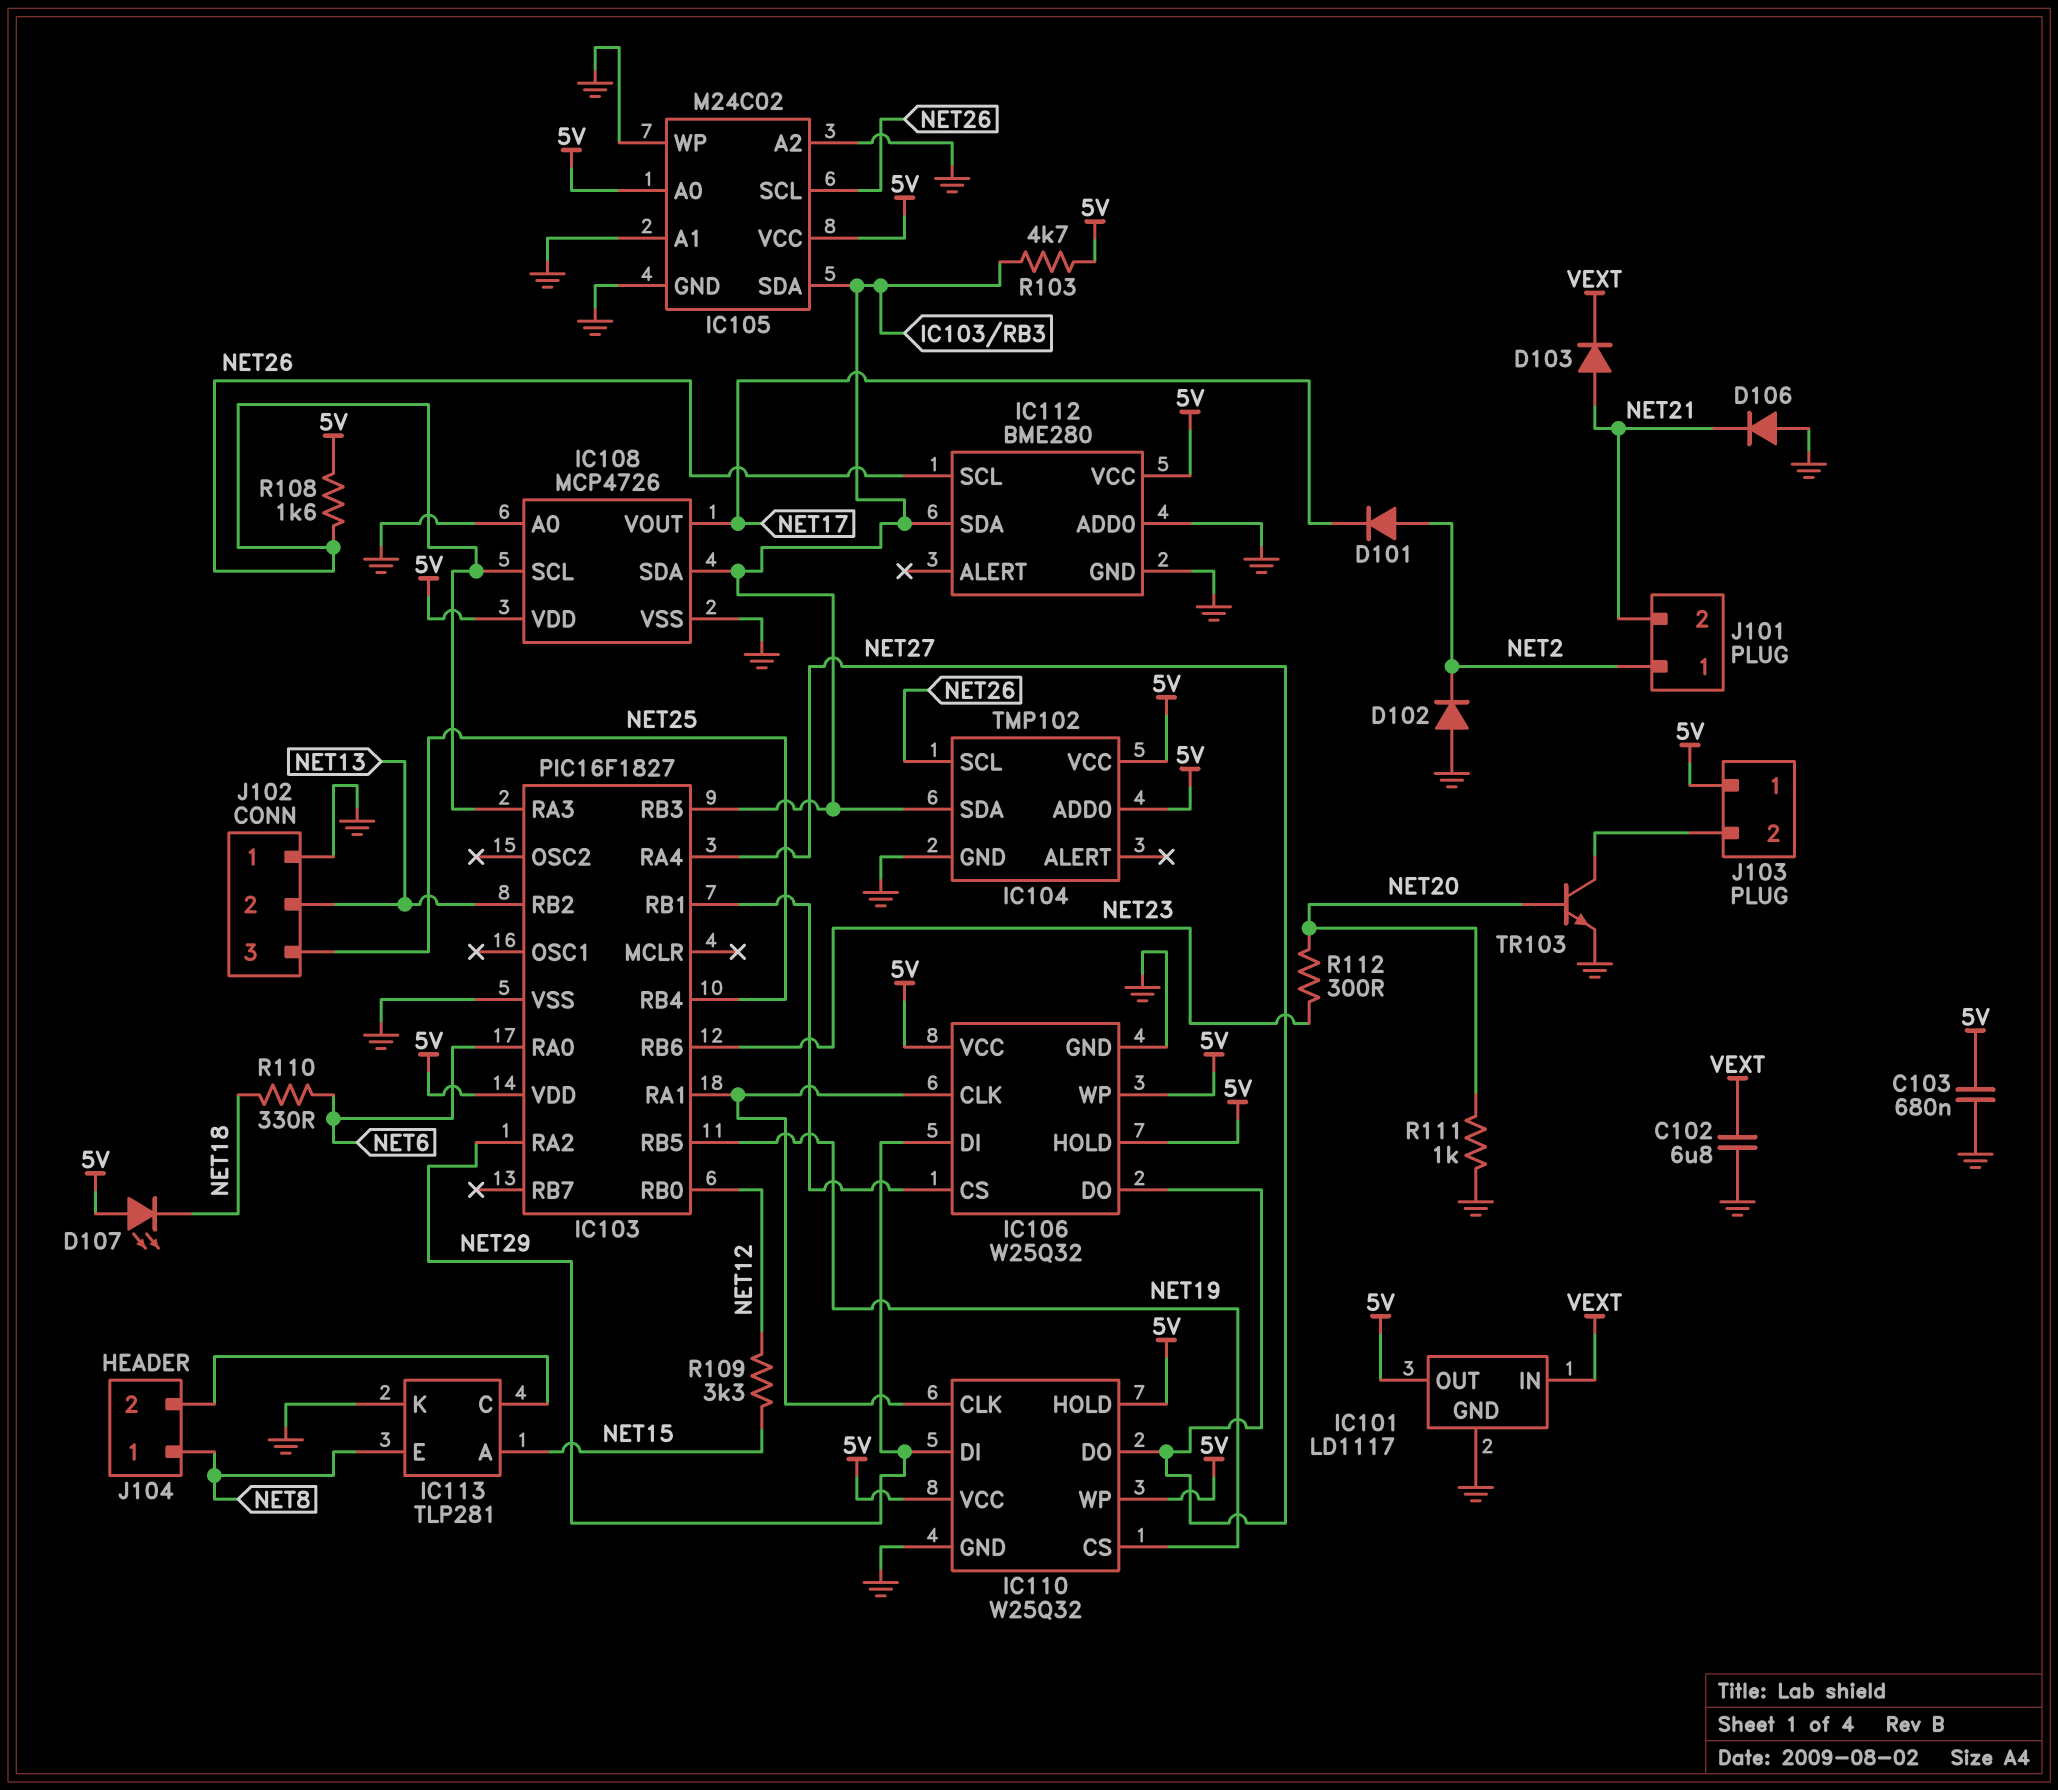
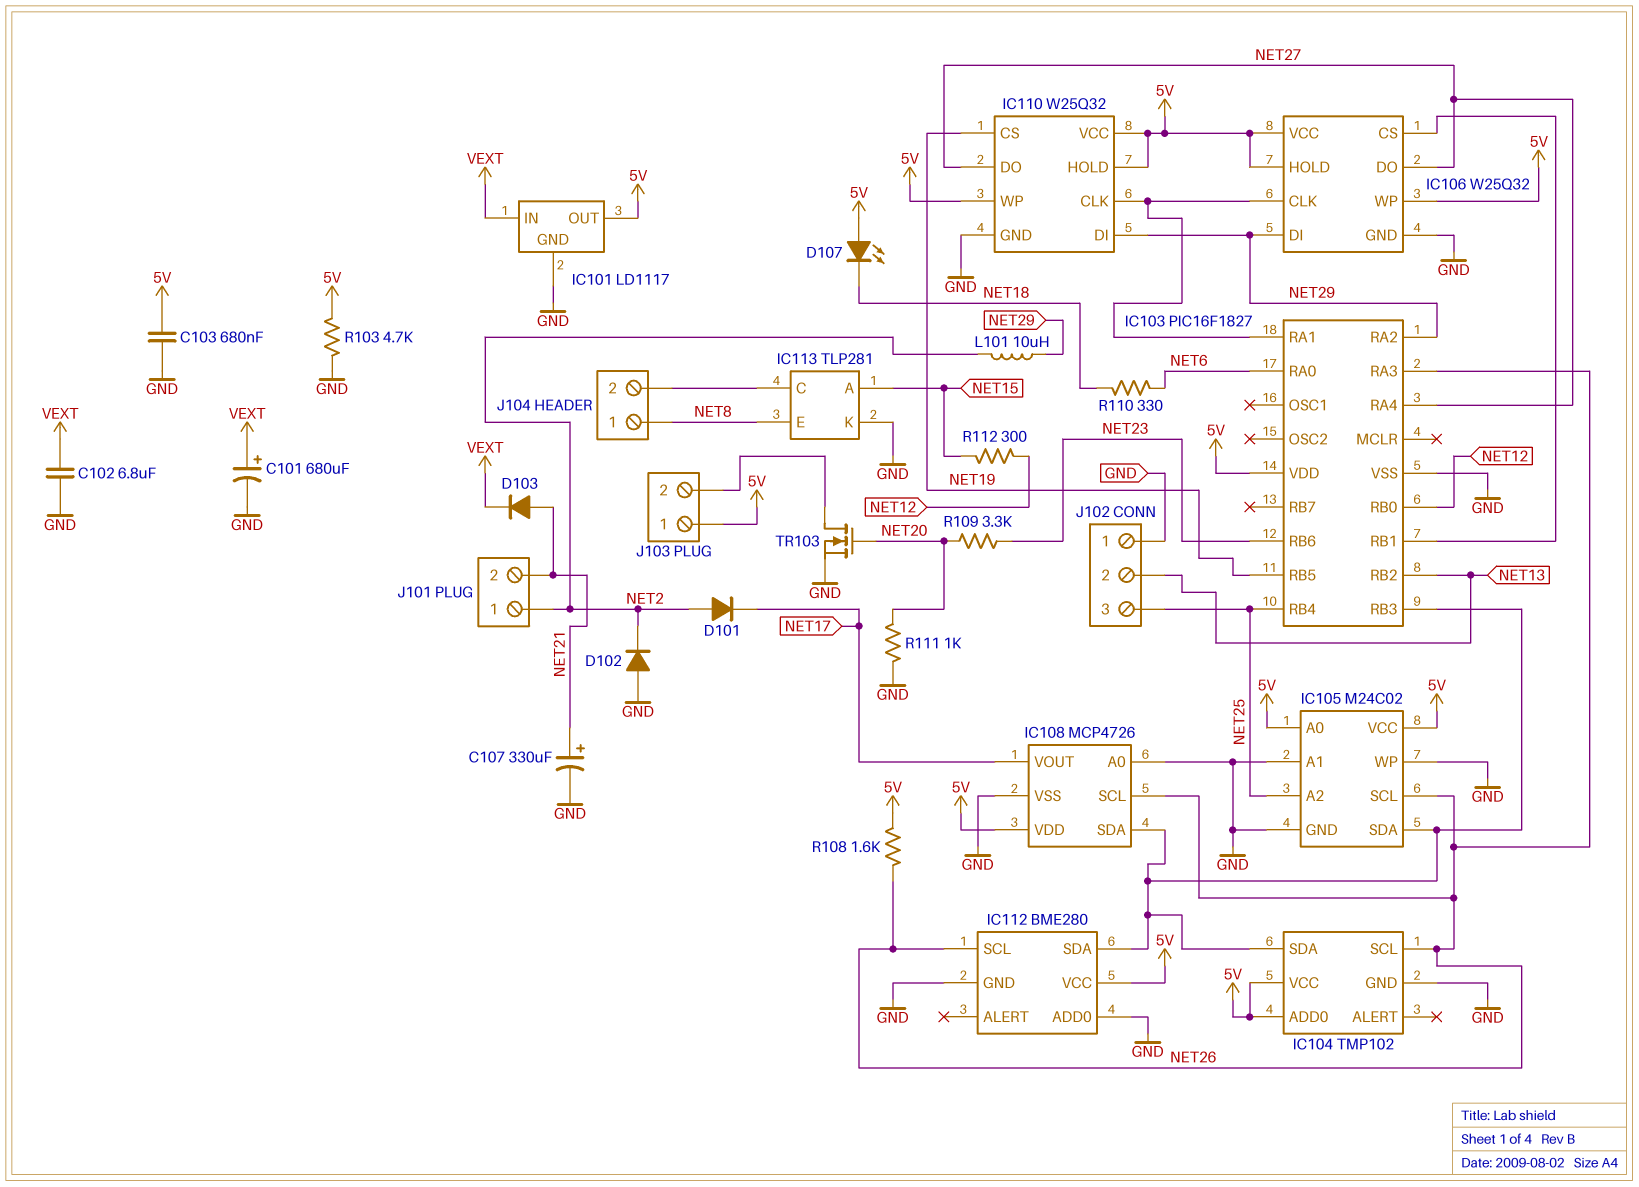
C101: none -> 680uF (plus VEXT, minus GND)
C107: none -> 330uF (plus NET21, minus GND)
D106: diode (A GND, K NET21) -> none
IC105 pin A2: GND -> NET25
L101: none -> 10uH (NET2, NET29)
R103: 4.7k (5V, IC103/RB3) -> 4.7k (5V, GND)
R109: 3.3k (NET12, NET15) -> 3.3k (NET20, NET23)
R112: 300 (NET20, NET23) -> 300 (NET12, NET15)
TR103: NPN (B NET20, C J103/2, E GND) -> NMOS (G NET20, D J103/2, S GND)

